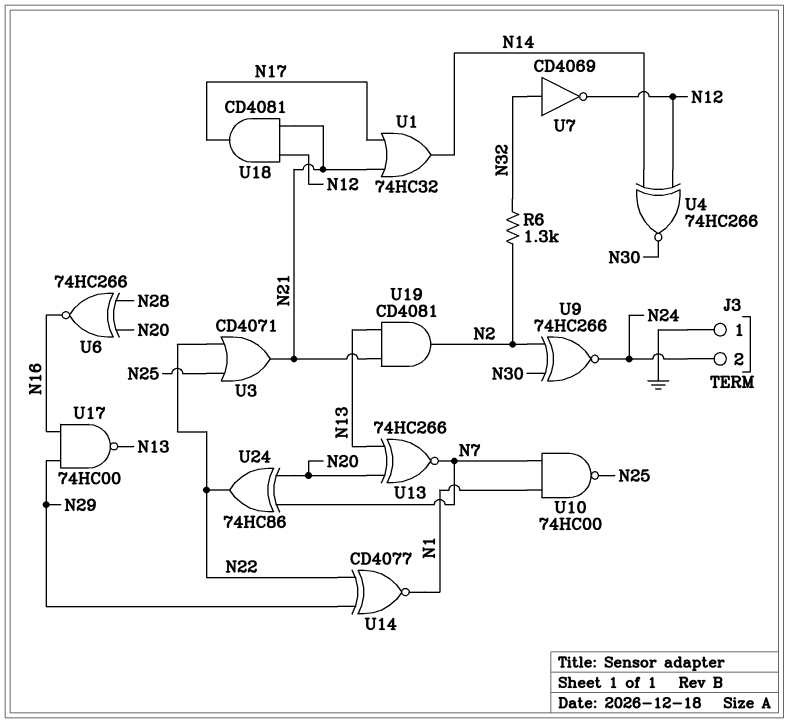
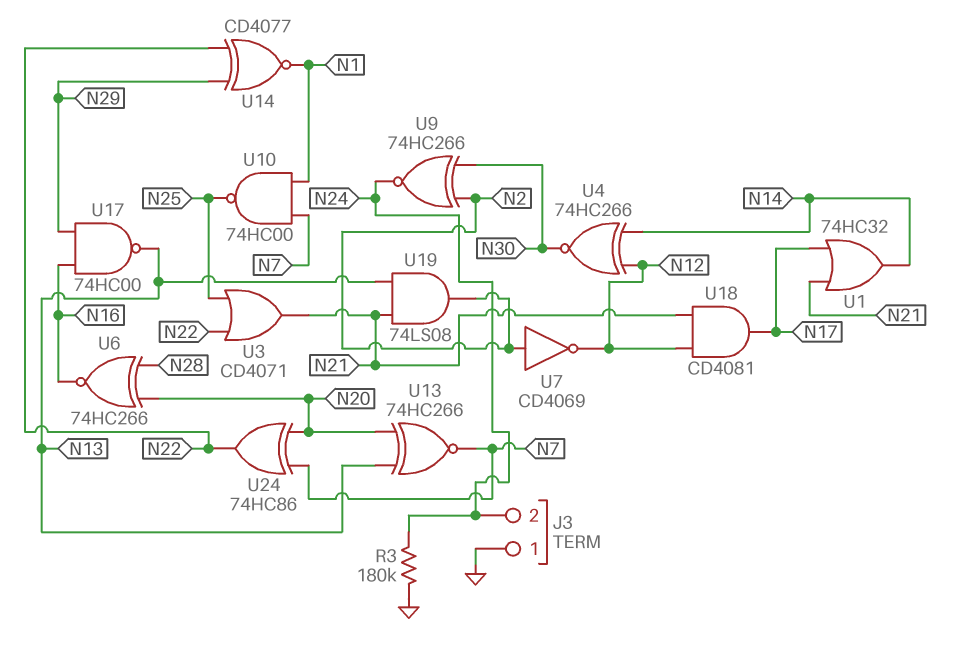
R3: none -> 180k (GND, N24)
R6: 1.3k (N2, N32) -> none
U7: NOT CD4069 (in N32, out N12) -> NOT CD4069 (in N2, out N12)
U19: AND CD4081 (in N13, in N21, out N2) -> AND 74LS08 (in N13, in N21, out N2)

